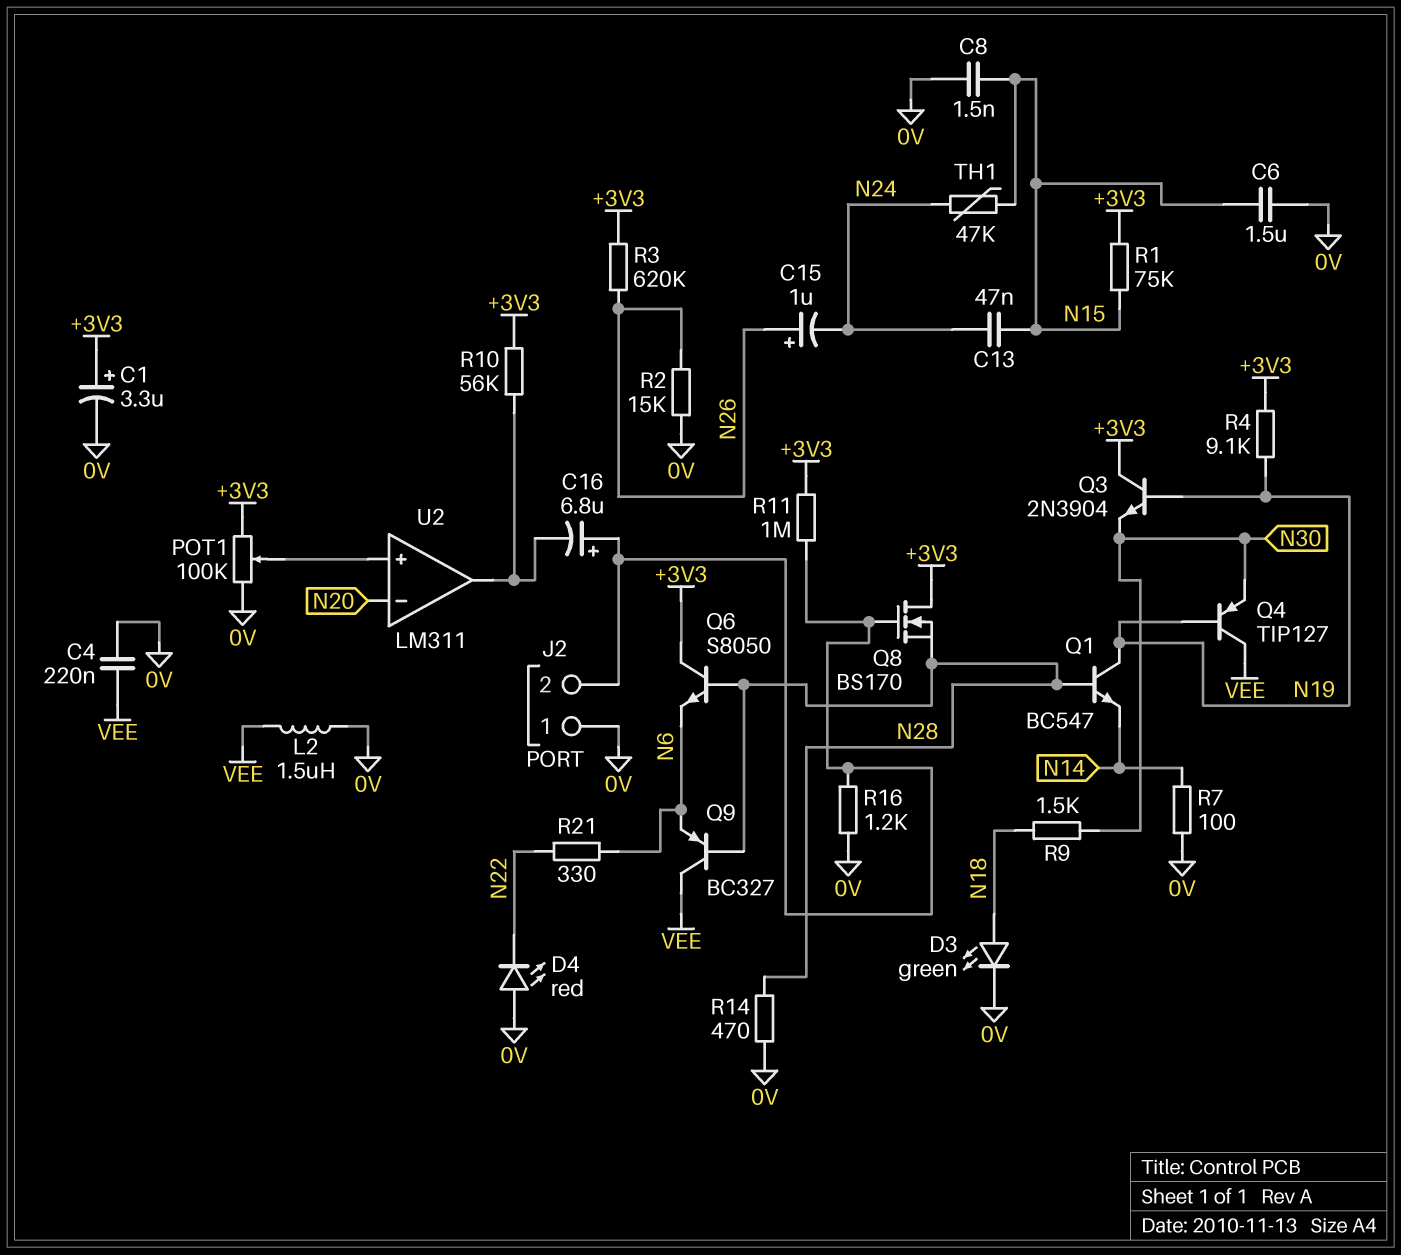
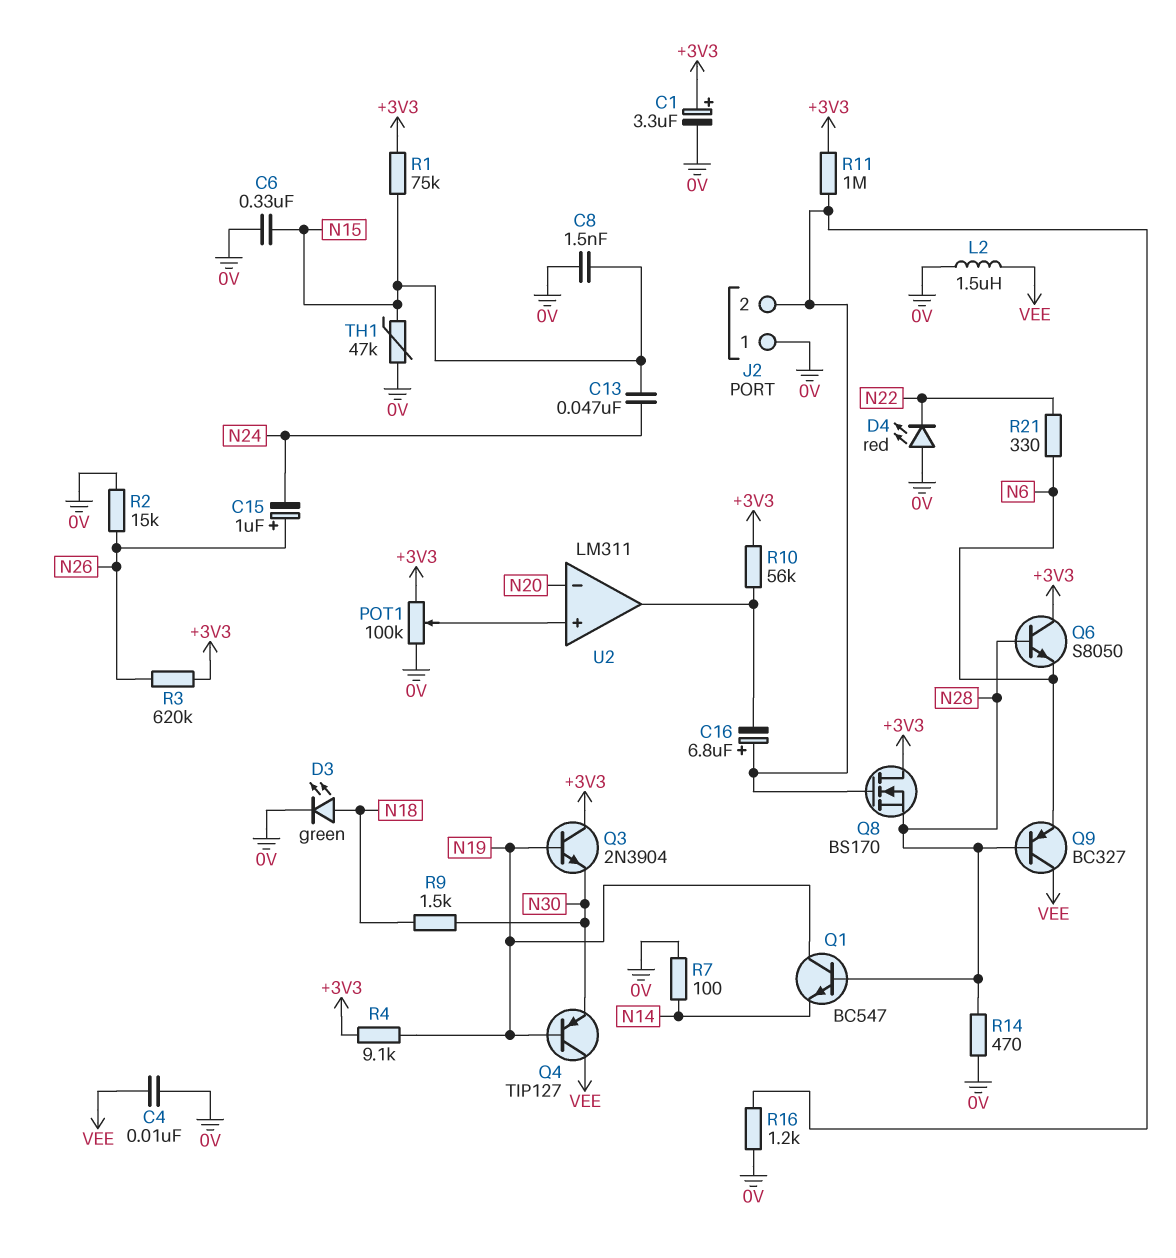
C4: 220nF (0V, VEE) -> 10nF (0V, VEE)
C6: 1.5uF (0V, N15) -> 330nF (0V, N15)
TH1: 47k (N15, N24) -> 47k (0V, N15)

